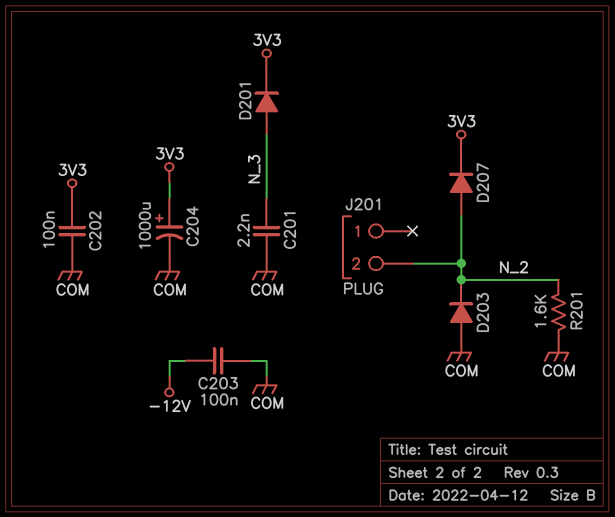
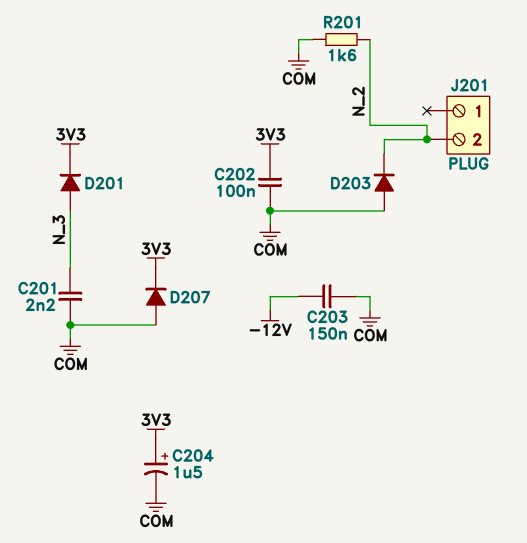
C203: 100nF (-12V, COM) -> 150nF (-12V, COM)
C204: 1000uF (plus 3V3, minus COM) -> 1.5uF (plus 3V3, minus COM)
D207: diode (A N_2, K 3V3) -> diode (A COM, K 3V3)

